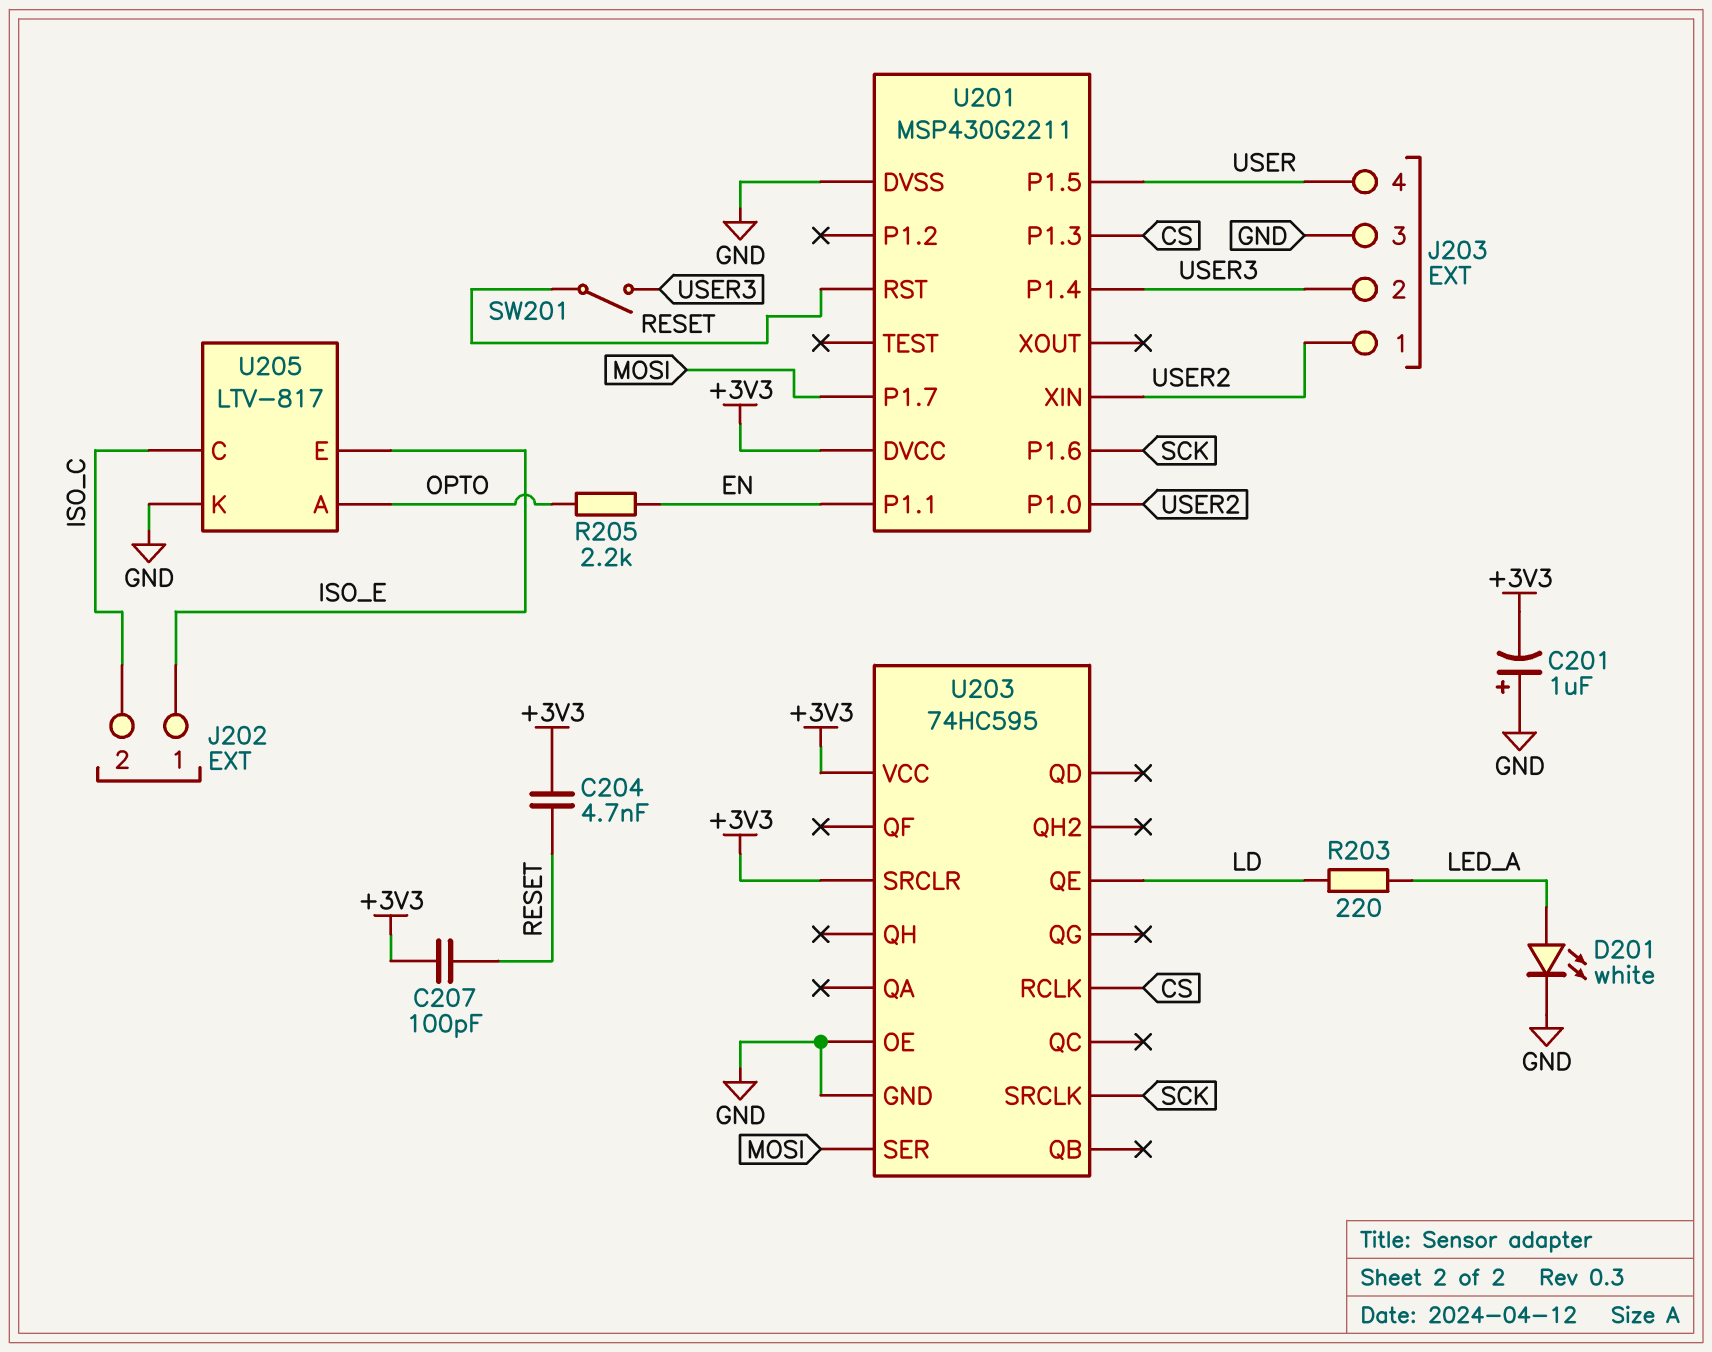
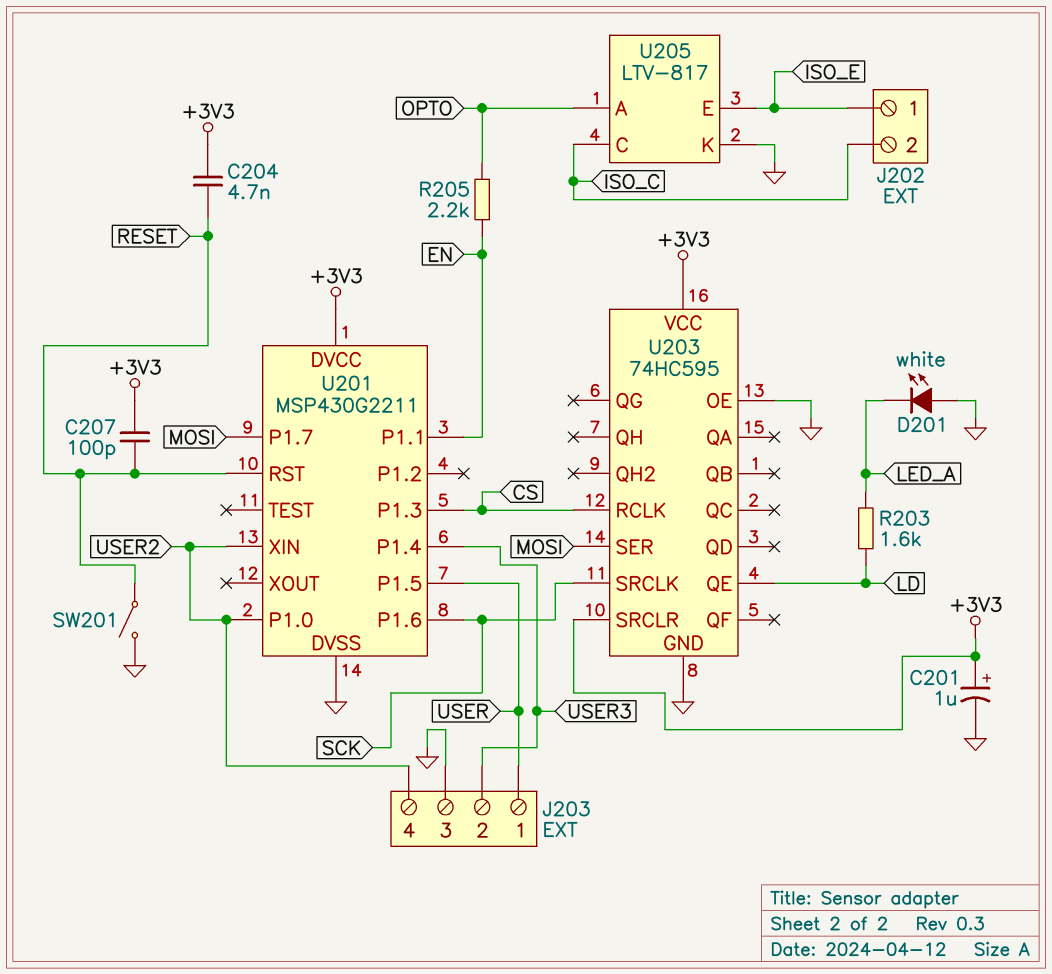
C201: 1uF (plus GND, minus +3V3) -> 1uF (plus +3V3, minus GND)
D201: LED white (A LED_A, K GND) -> LED white (A GND, K LED_A)
J203 pin 1: USER2 -> USER
J203 pin 4: USER -> USER2
R203: 220 (LD, LED_A) -> 1.6k (LD, LED_A)
SW201: switch (RESET, USER3) -> switch (GND, RESET)

